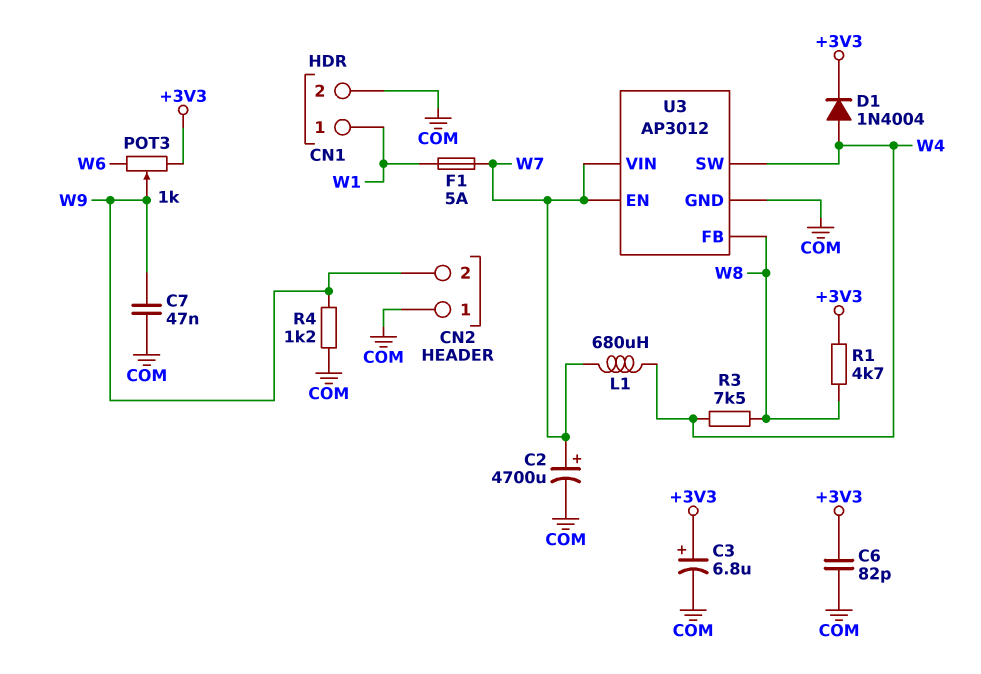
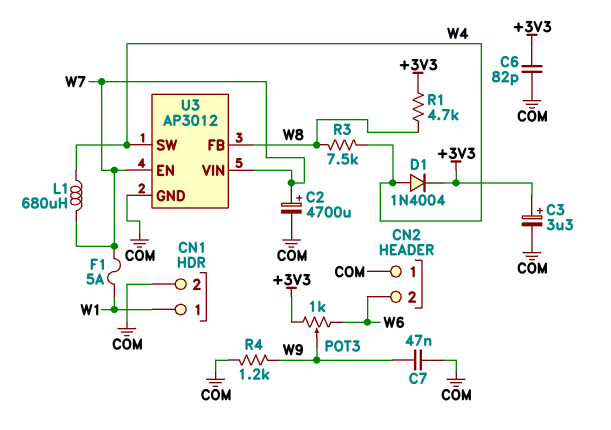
C3: 6.8uF (plus +3V3, minus COM) -> 3.3uF (plus +3V3, minus COM)
CN2 pin 2: W9 -> W6

